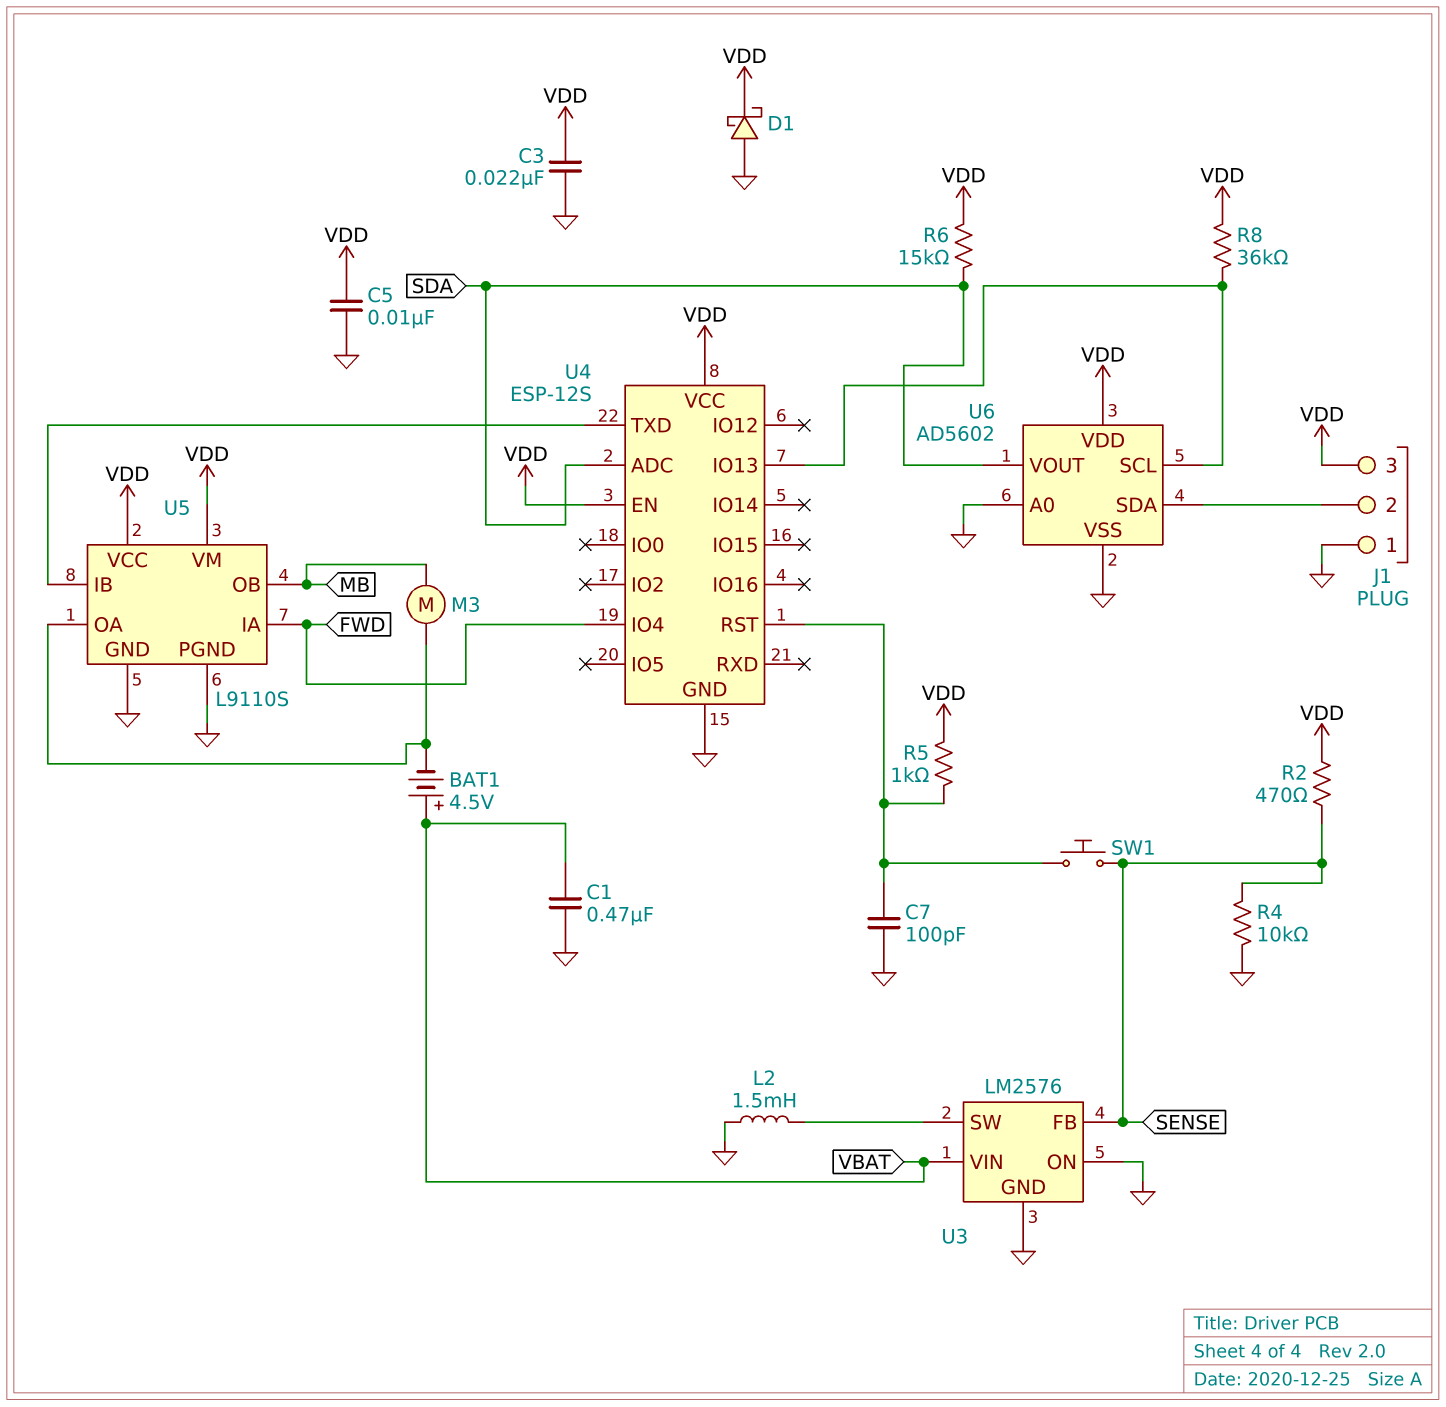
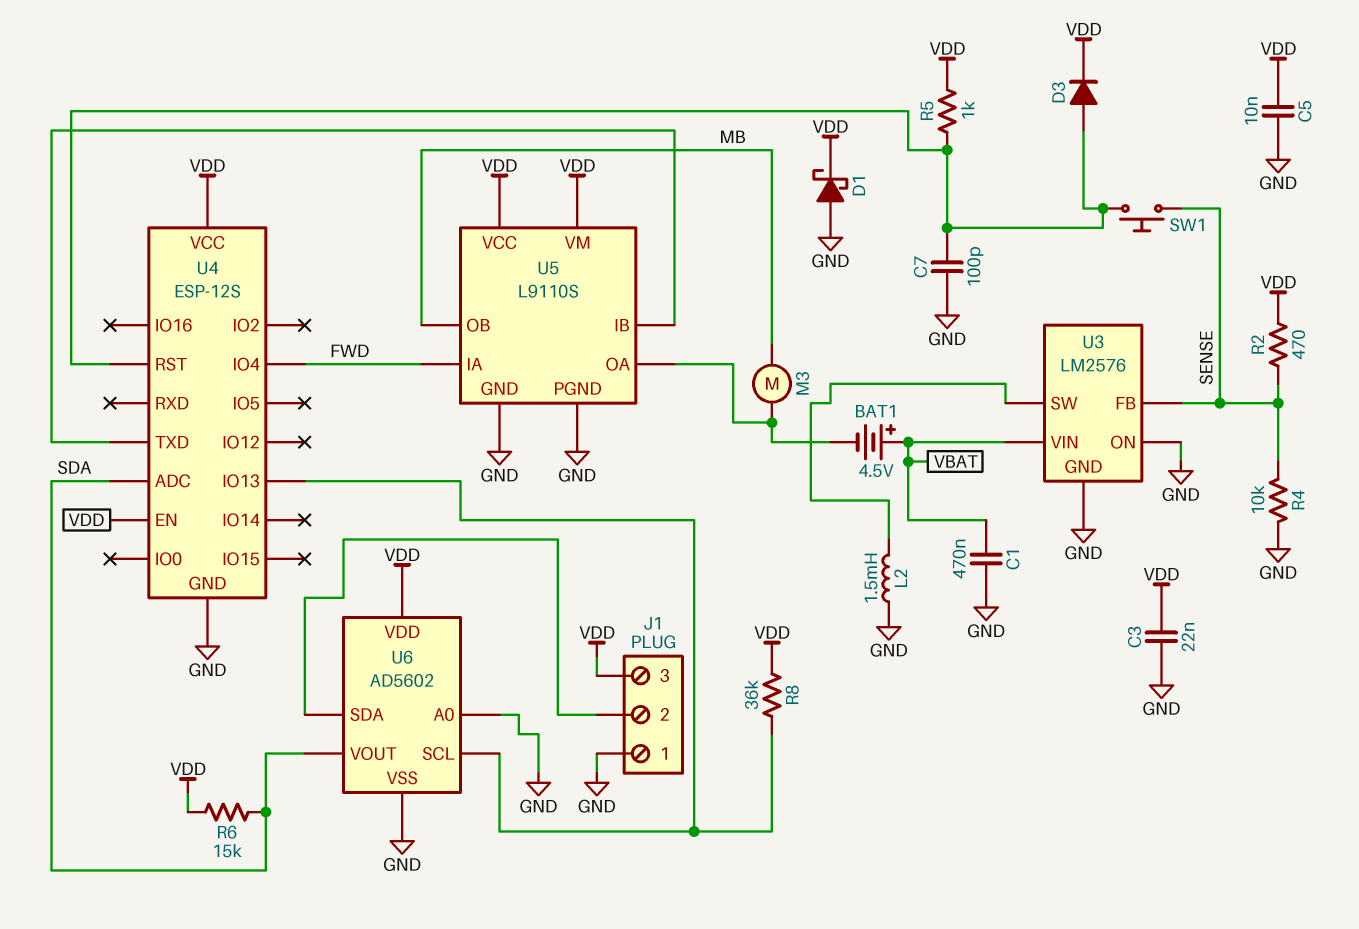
D3: none -> diode (A U4/RST, K VDD)

